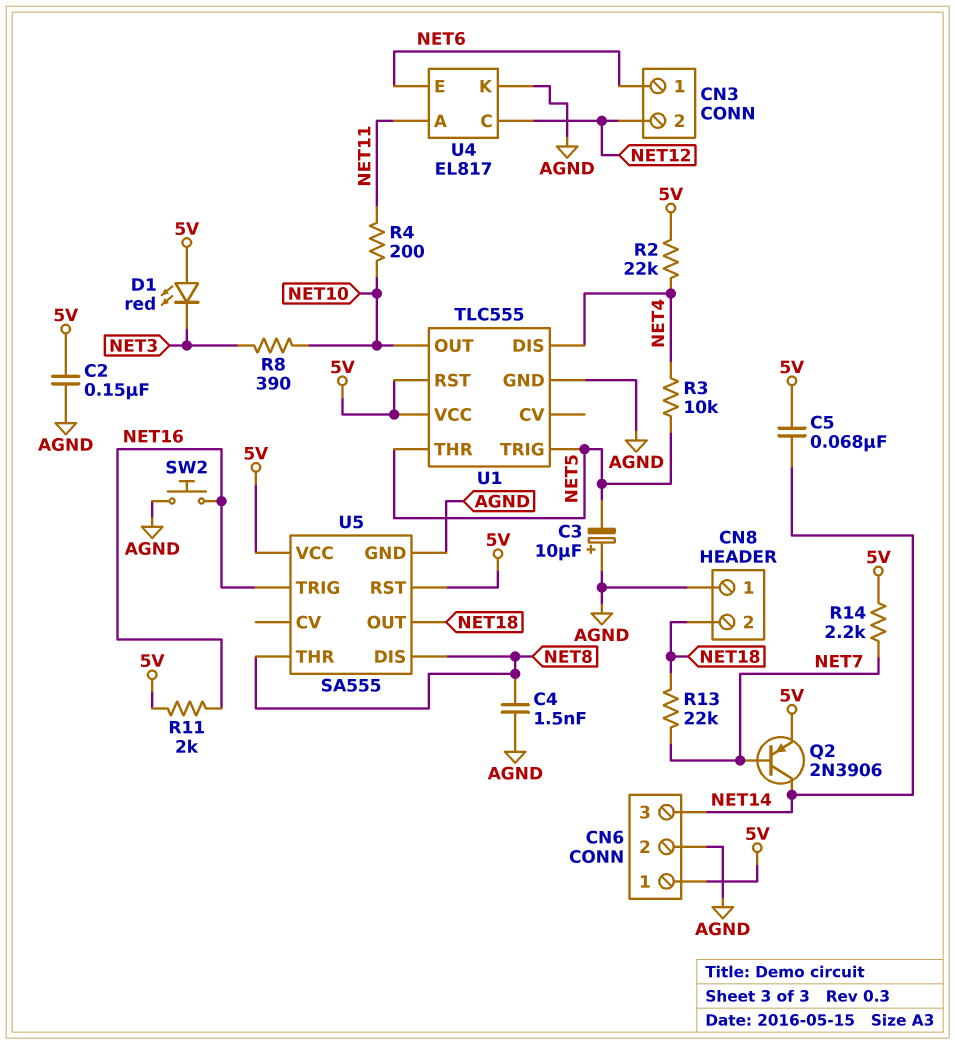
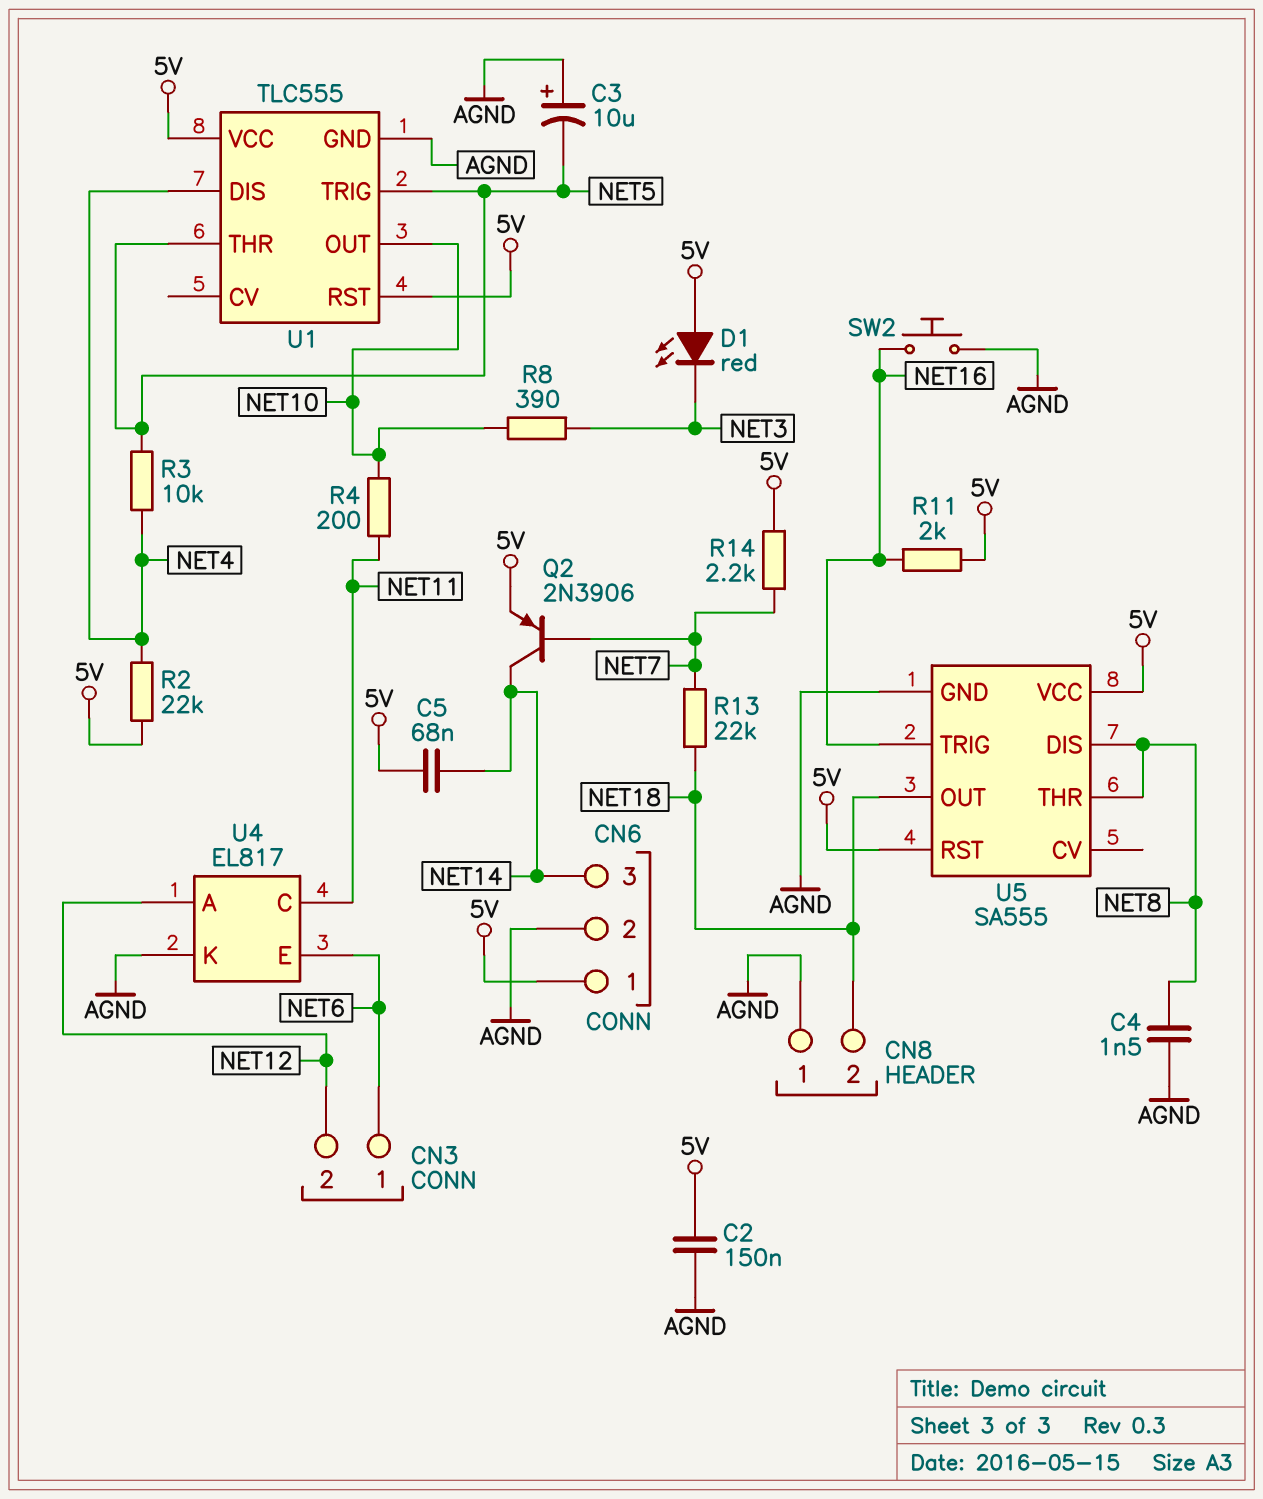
U4 pin A: NET11 -> NET12
U4 pin C: NET12 -> NET11

